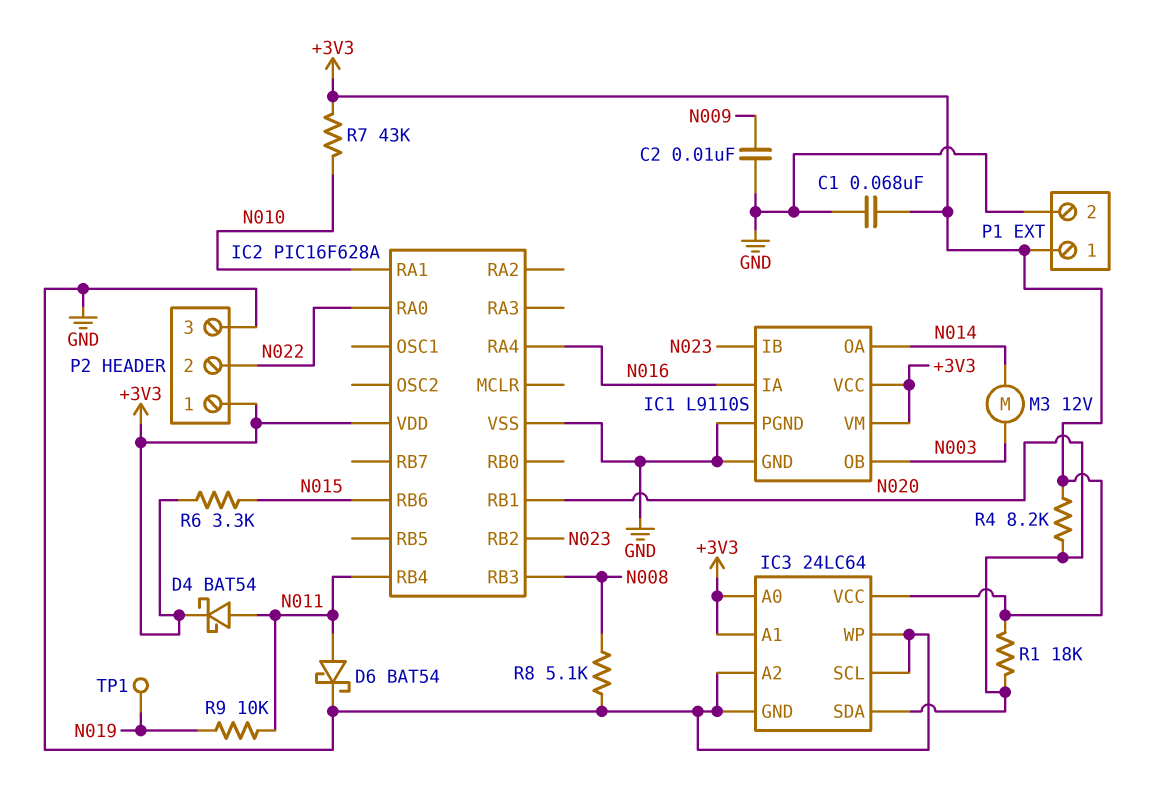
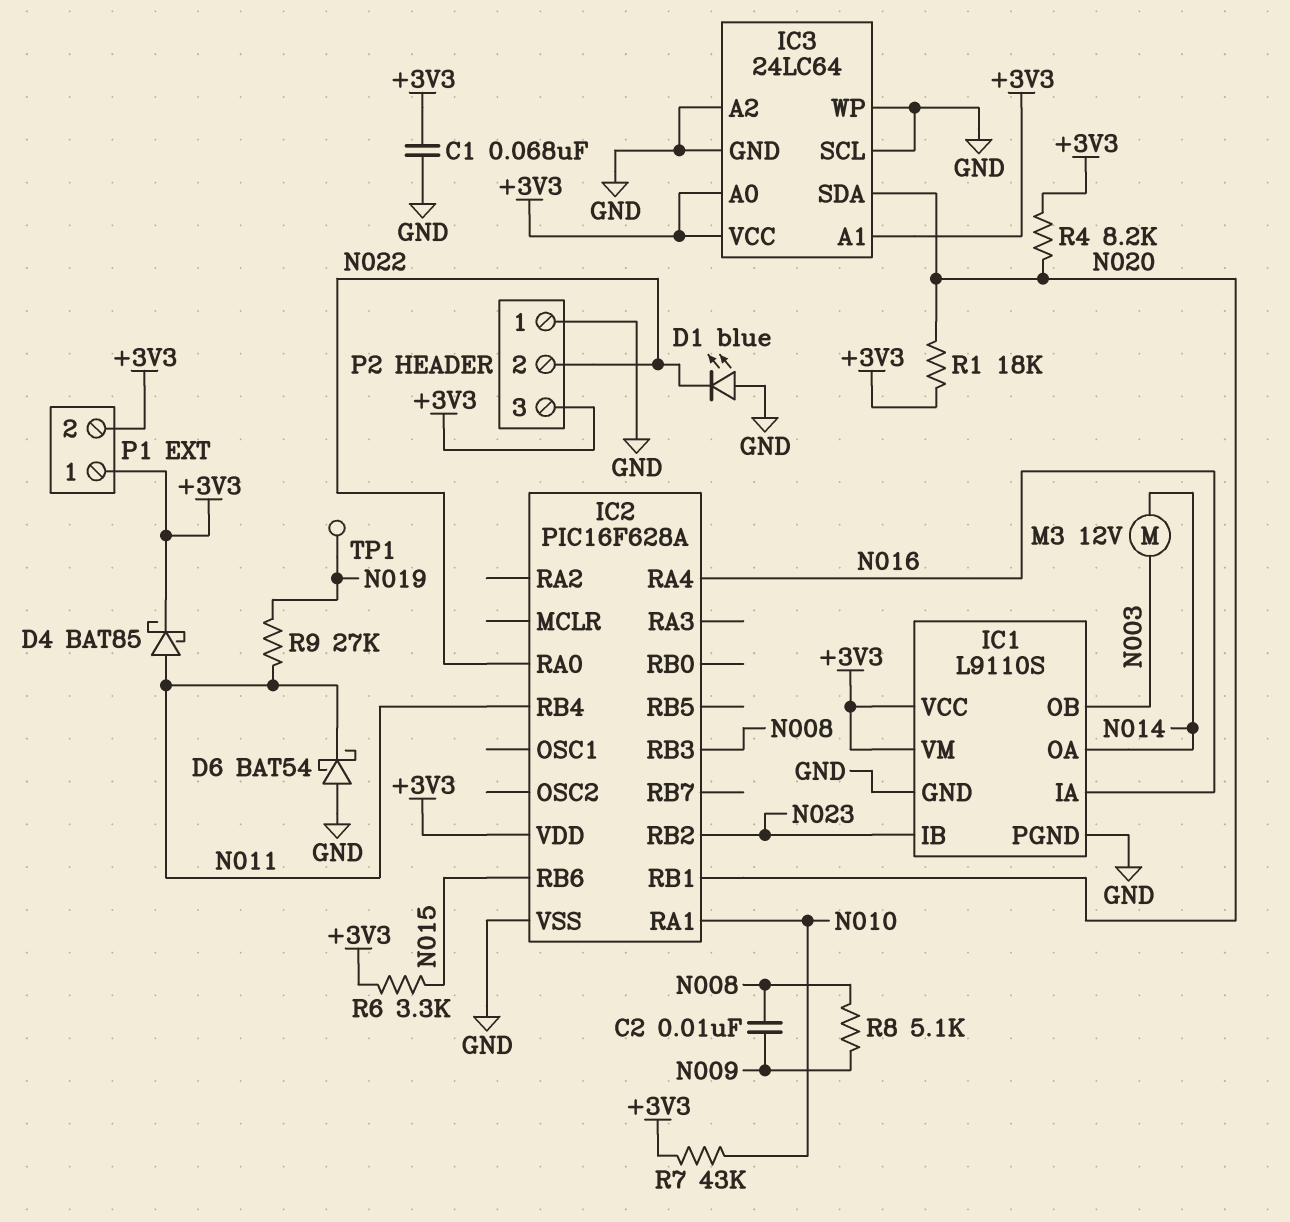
C2: 10nF (GND, N009) -> 10nF (N008, N009)
D1: none -> LED blue (A GND, K N022)
D4: schottky BAT54 (A N011, K +3V3) -> schottky BAT85 (A N011, K +3V3)
D6: schottky BAT54 (A N011, K GND) -> schottky BAT54 (A GND, K N011)
P1 pin 2: GND -> +3V3
P2 pin 1: +3V3 -> GND
P2 pin 3: GND -> +3V3
R8: 5.1k (GND, N008) -> 5.1k (N008, N009)
R9: 10k (N011, N019) -> 27k (N011, N019)

